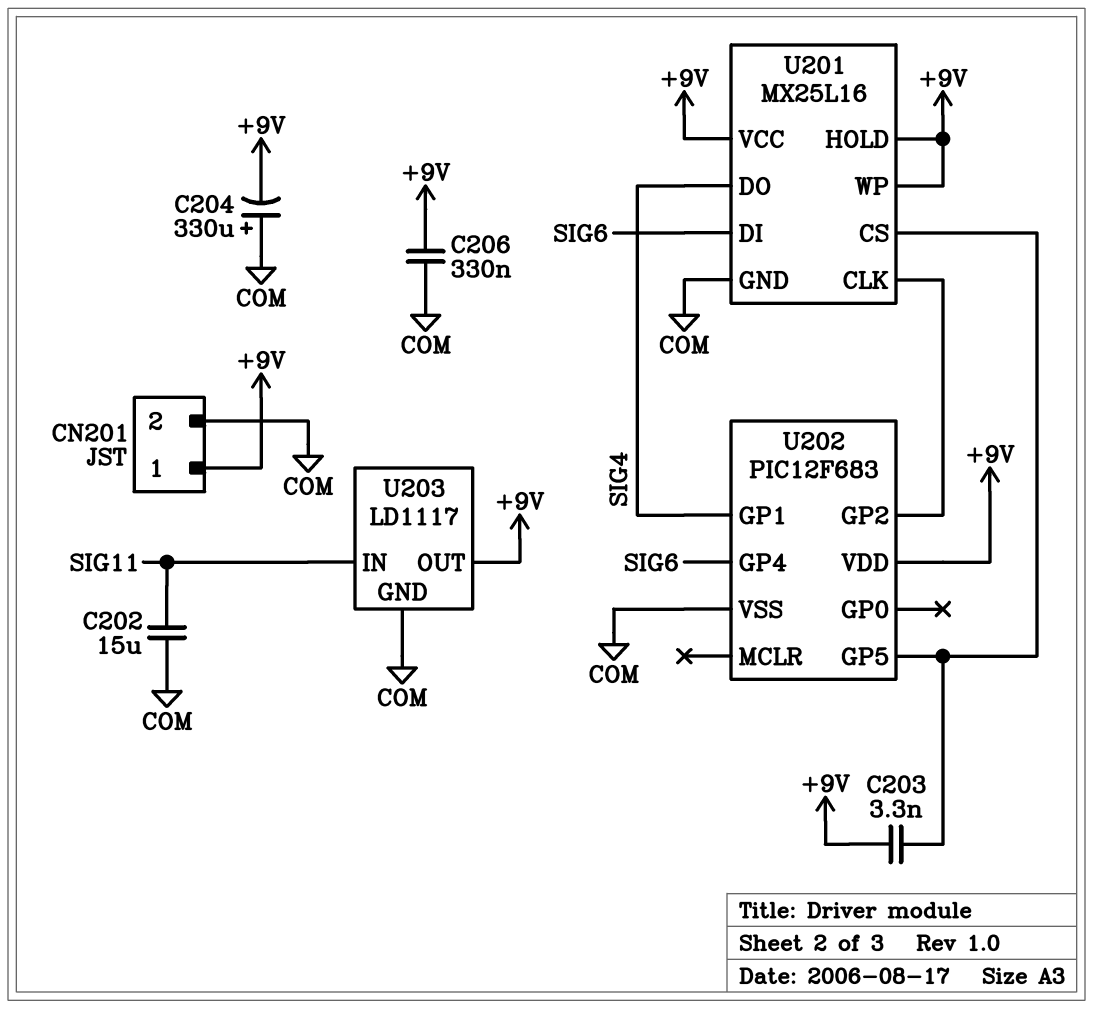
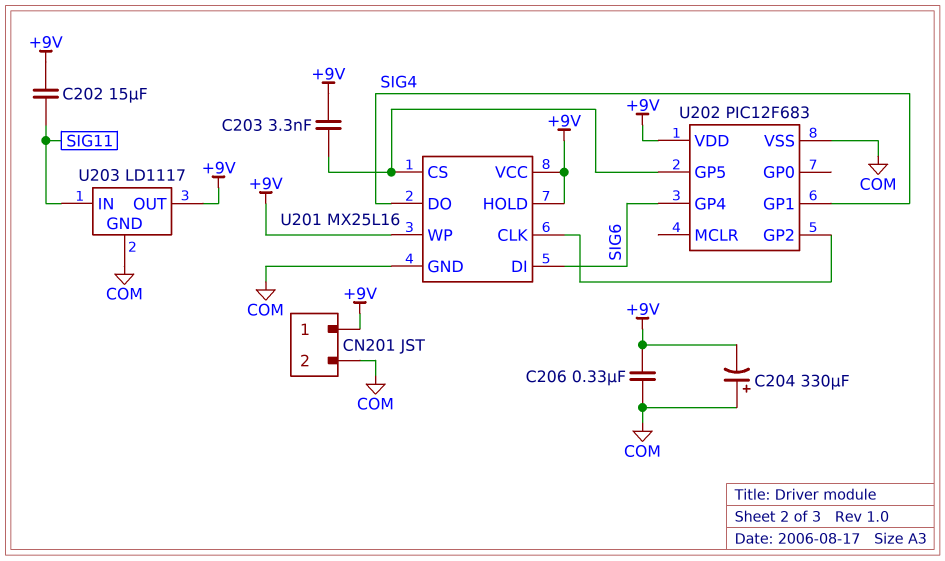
C202: 15uF (COM, SIG11) -> 15uF (+9V, SIG11)

